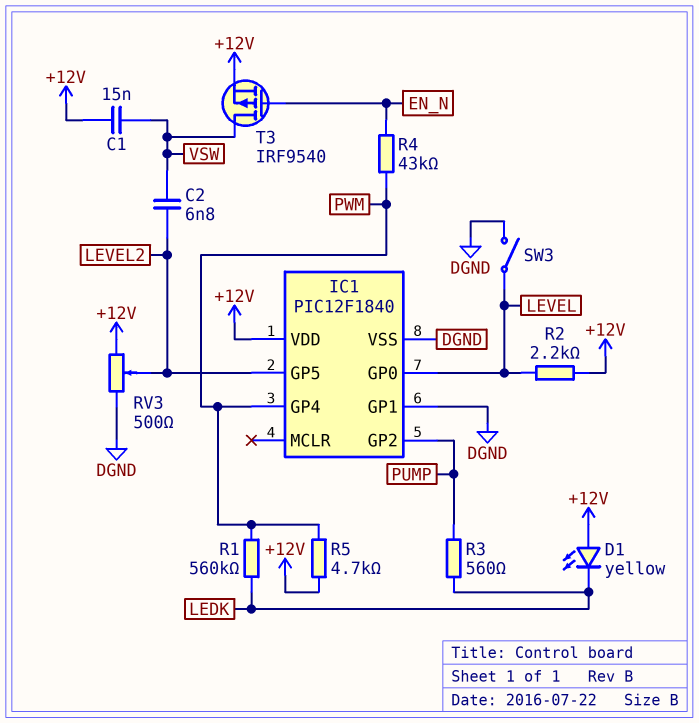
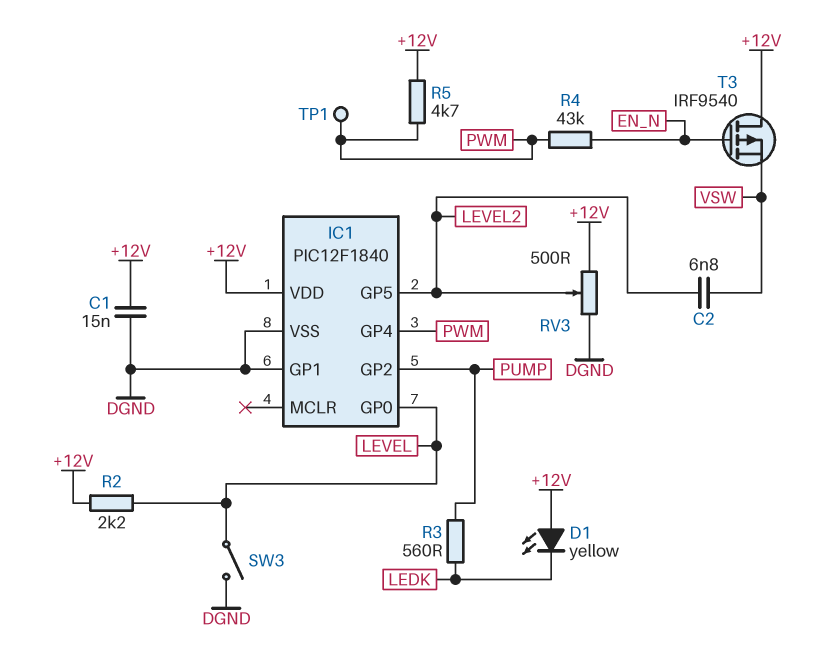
C1: 15nF (+12V, VSW) -> 15nF (+12V, DGND)
R1: 560k (LEDK, PWM) -> none
T3: PMOS IRF9540 (G EN_N, D VSW, S +12V) -> PMOS IRF9540 (G EN_N, D +12V, S VSW)
TP1: none -> test point (PWM)

